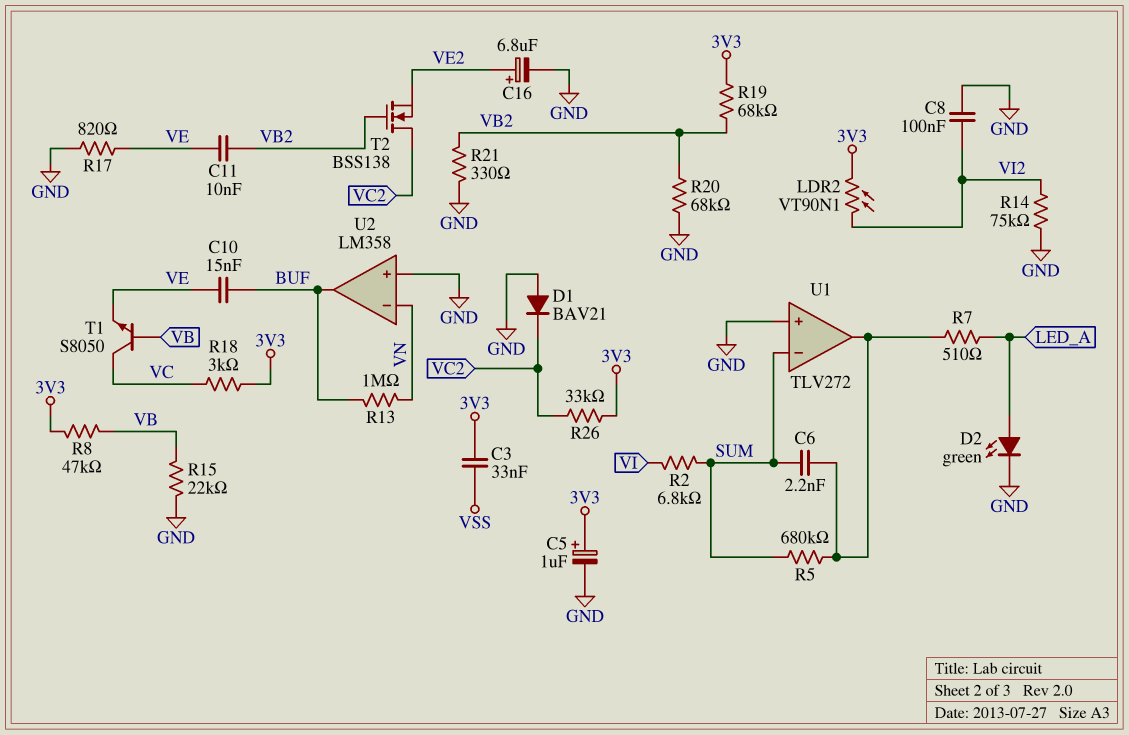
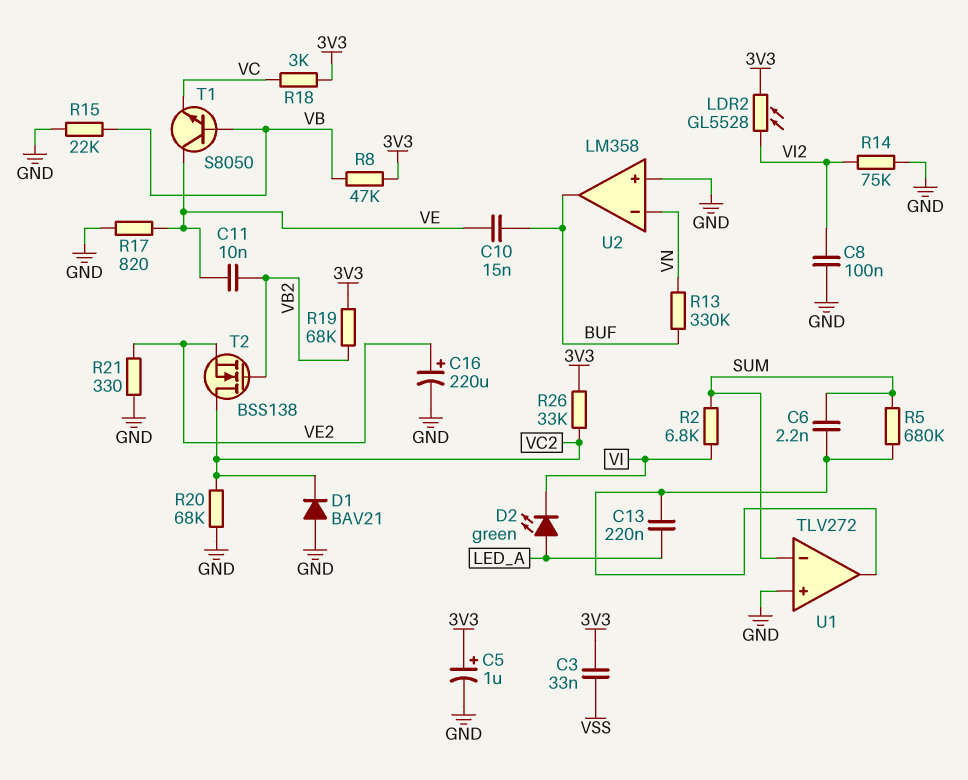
C13: none -> 220nF (LED_A, U1/out)
C16: 6.8uF (plus VE2, minus GND) -> 220uF (plus VE2, minus GND)
D2: LED green (A LED_A, K GND) -> LED green (A LED_A, K VI)
LDR2: VT90N1 (3V3, VI2) -> GL5528 (3V3, VI2)
R7: 510 (LED_A, U1/out) -> none
R13: 1M (BUF, VN) -> 330k (BUF, VN)
R20: 68k (GND, VB2) -> 68k (GND, VC2)
R21: 330 (GND, VB2) -> 330 (GND, VE2)
T1: NPN S8050 (B VB, C VC, E VE) -> NPN S8050 (B VB, C VE, E VC)

